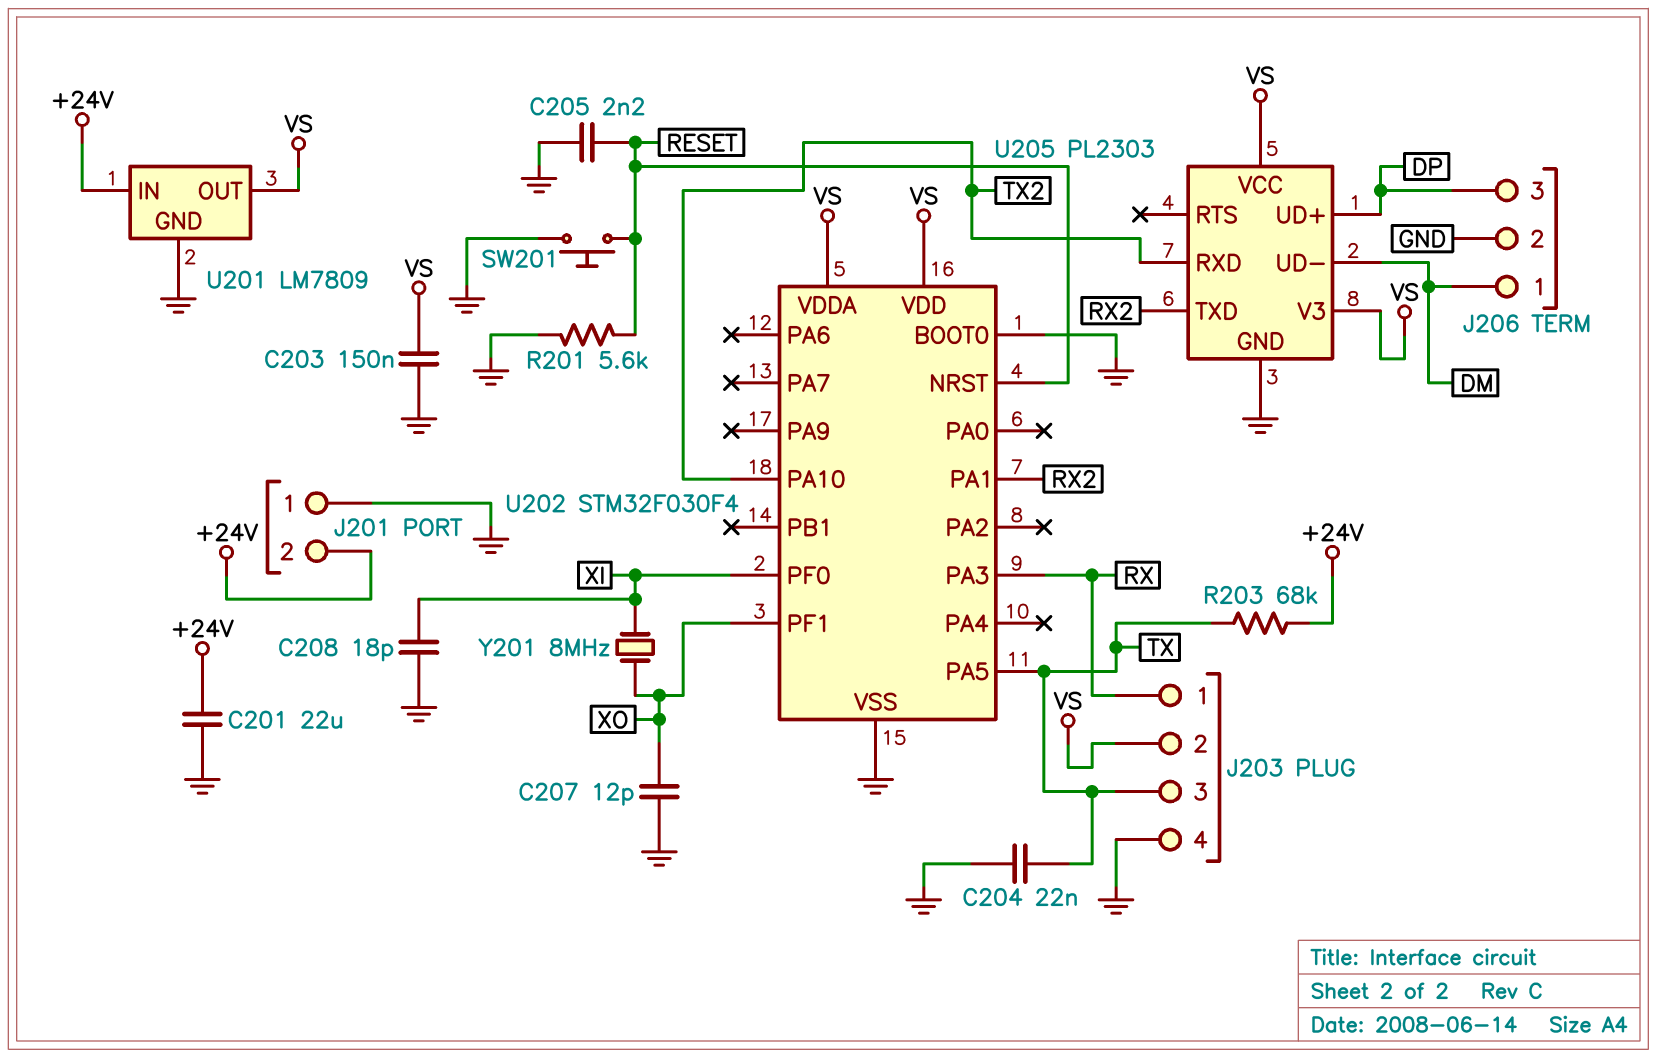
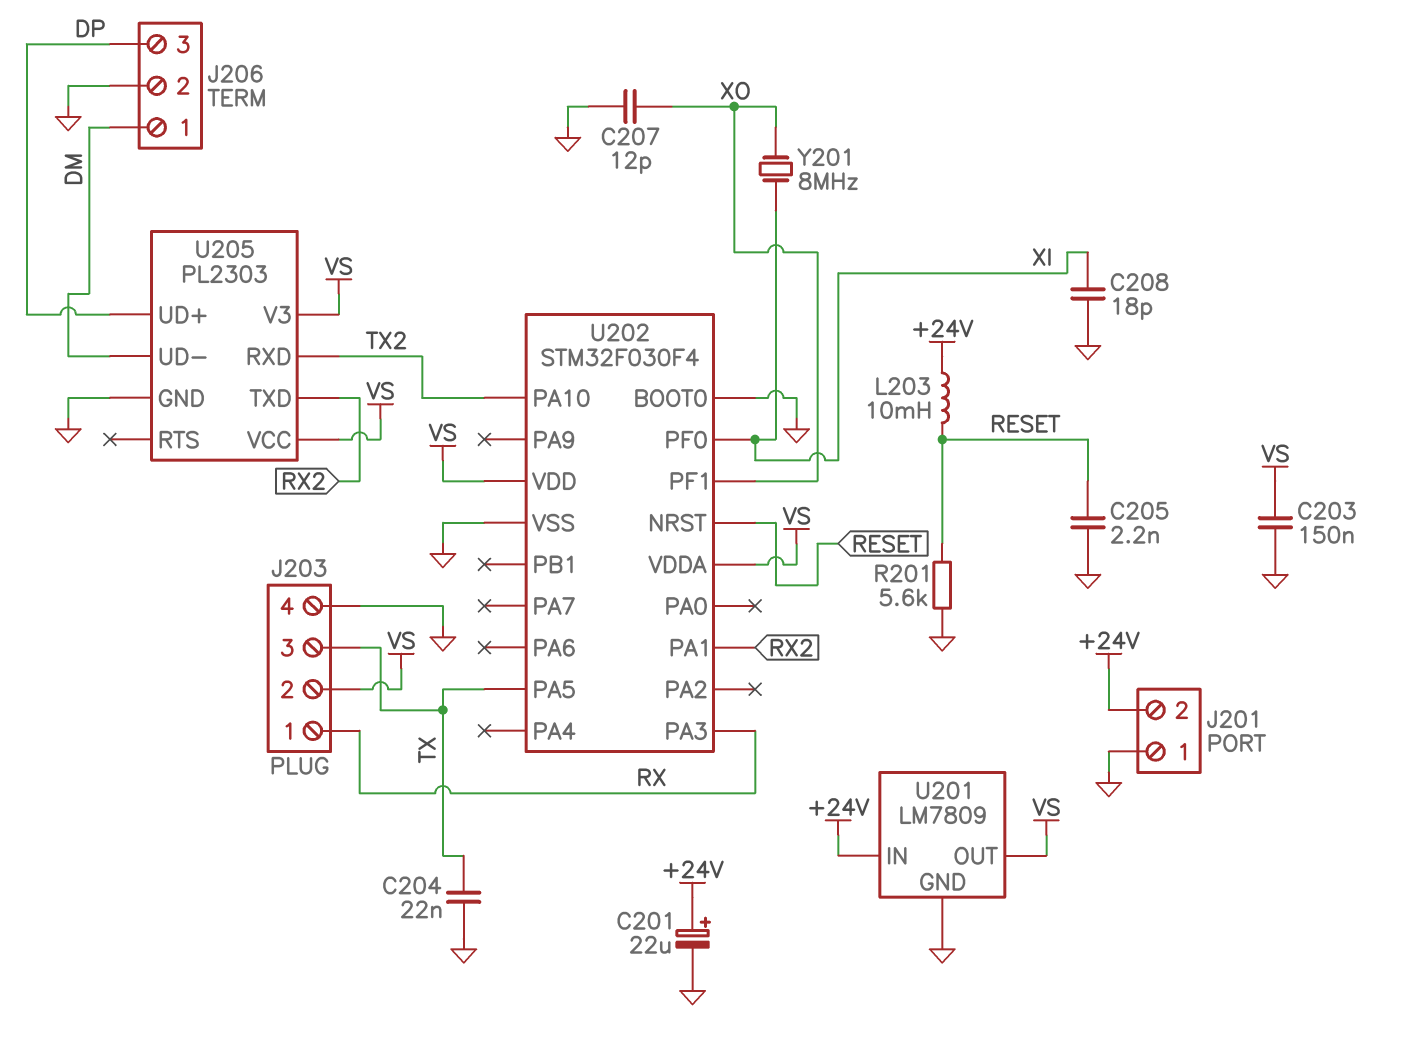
C201: 22uF (+24V, GND) -> 22uF (plus +24V, minus GND)
L203: none -> 10mH (+24V, RESET)
R203: 68k (+24V, TX) -> none
SW201: button (GND, RESET) -> none

